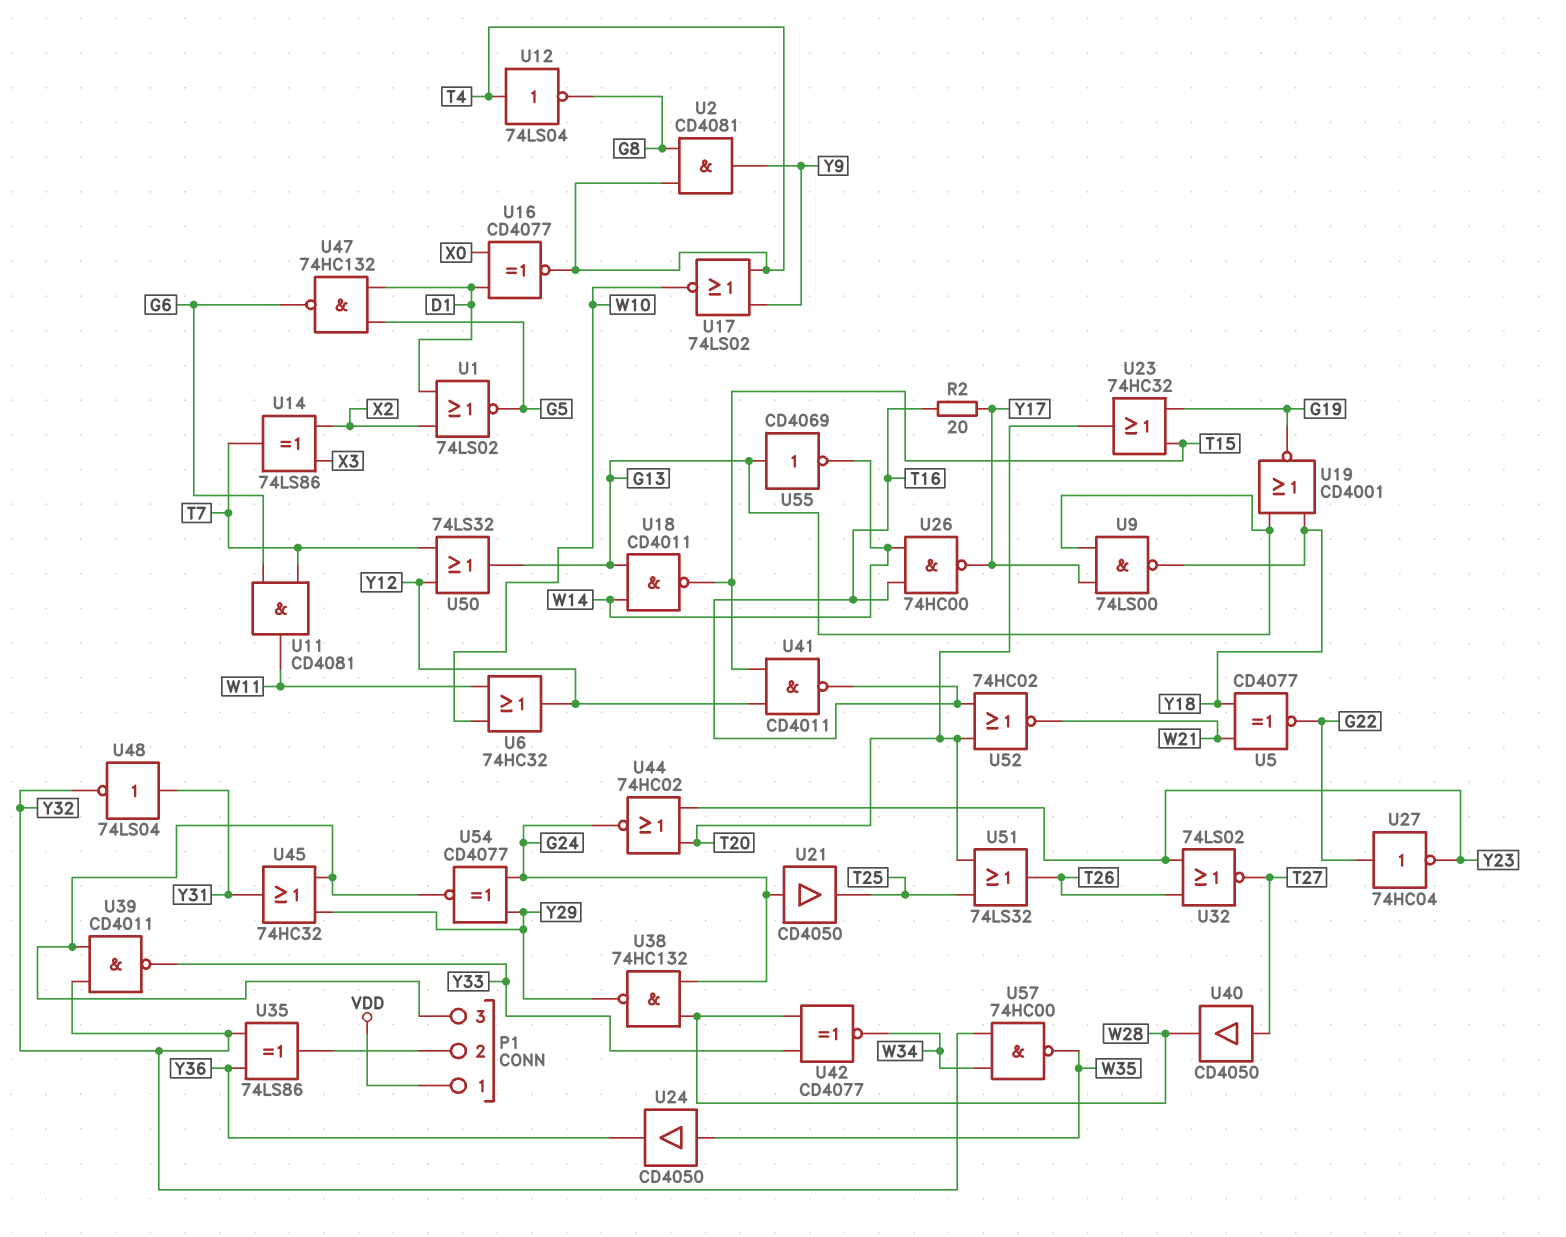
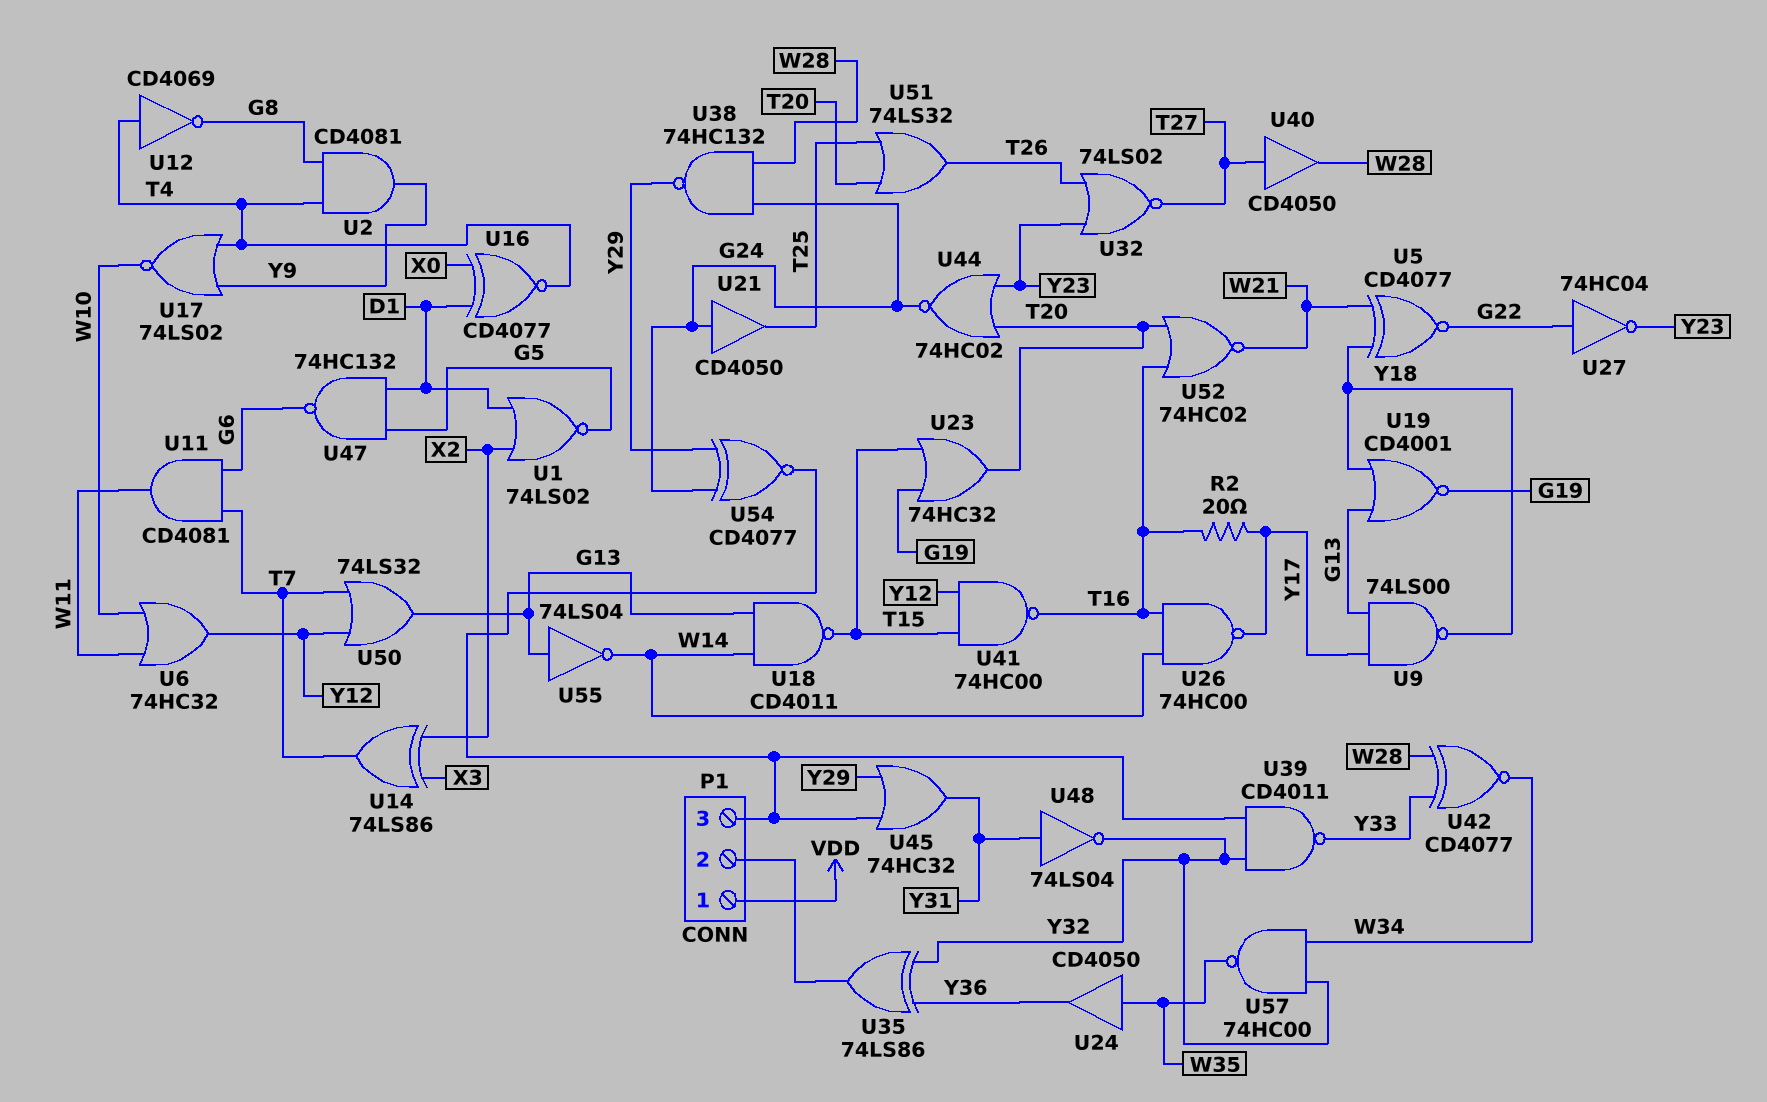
U12: NOT 74LS04 (in T4, out G8) -> NOT CD4069 (in T4, out G8)
U41: NAND CD4011 (in T15, in Y12, out T16) -> NAND 74HC00 (in T15, in Y12, out T16)
U55: NOT CD4069 (in G13, out W14) -> NOT 74LS04 (in G13, out W14)

